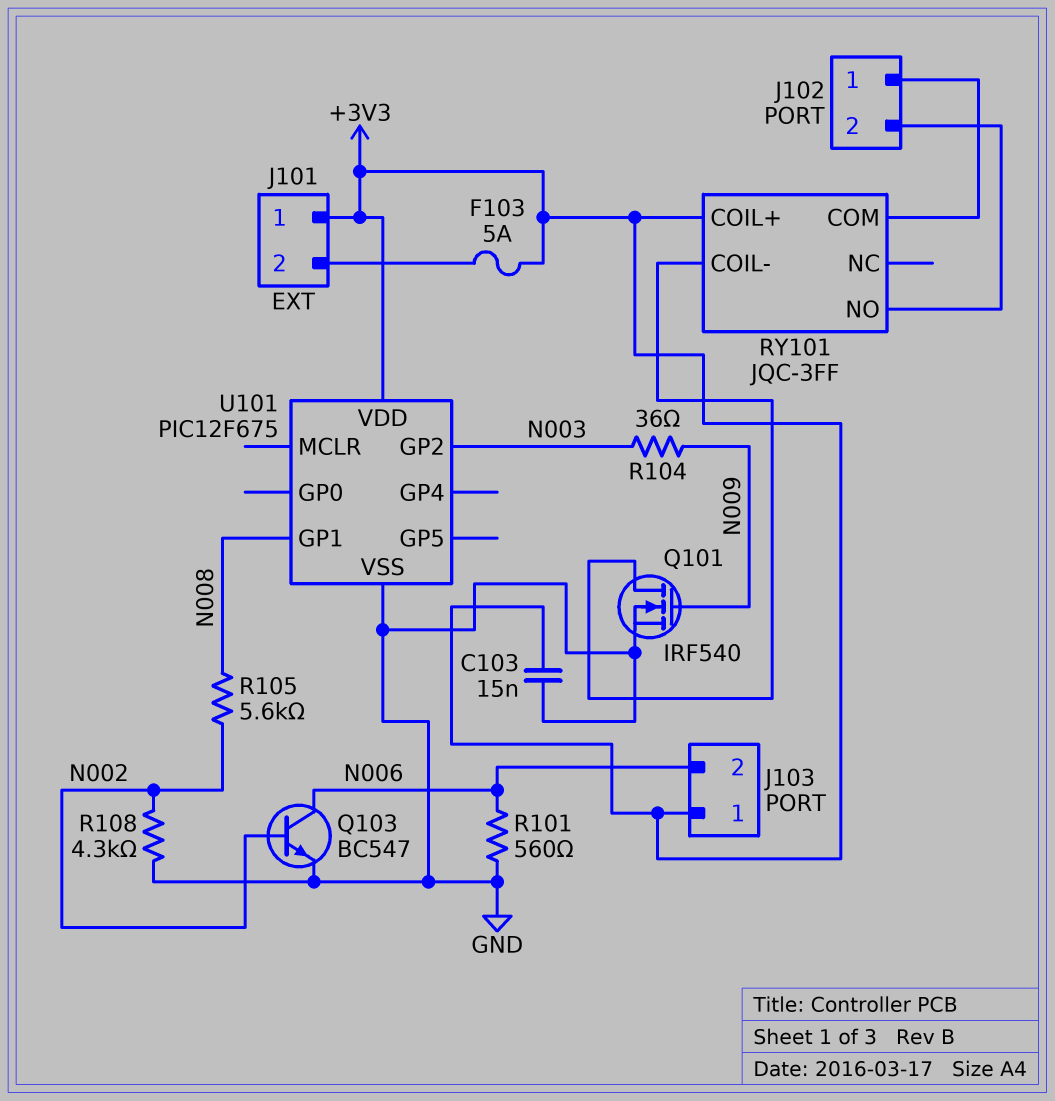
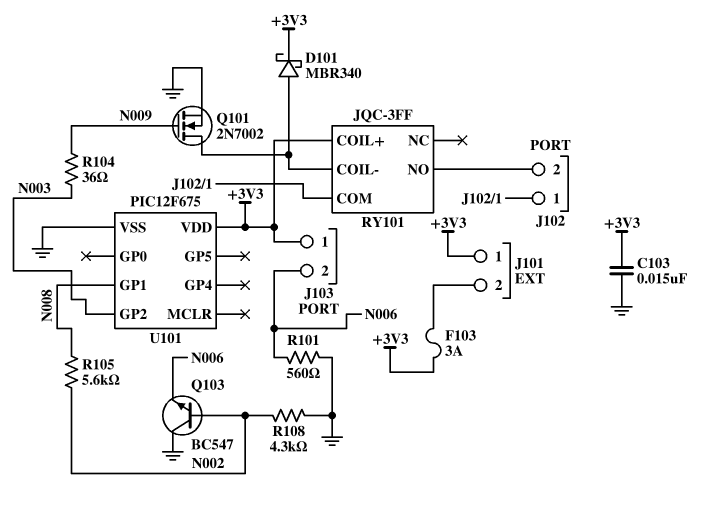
D101: none -> schottky MBR340 (A RY101/COIL-, K +3V3)
F103: 5A (+3V3, J101/2) -> 3A (+3V3, J101/2)
Q101: NMOS IRF540 (G N009, D RY101/COIL-, S GND) -> NMOS 2N7002 (G N009, D RY101/COIL-, S GND)
Q103: NPN BC547 (B N002, C N006, E GND) -> NPN BC547 (B N002, C GND, E N006)

